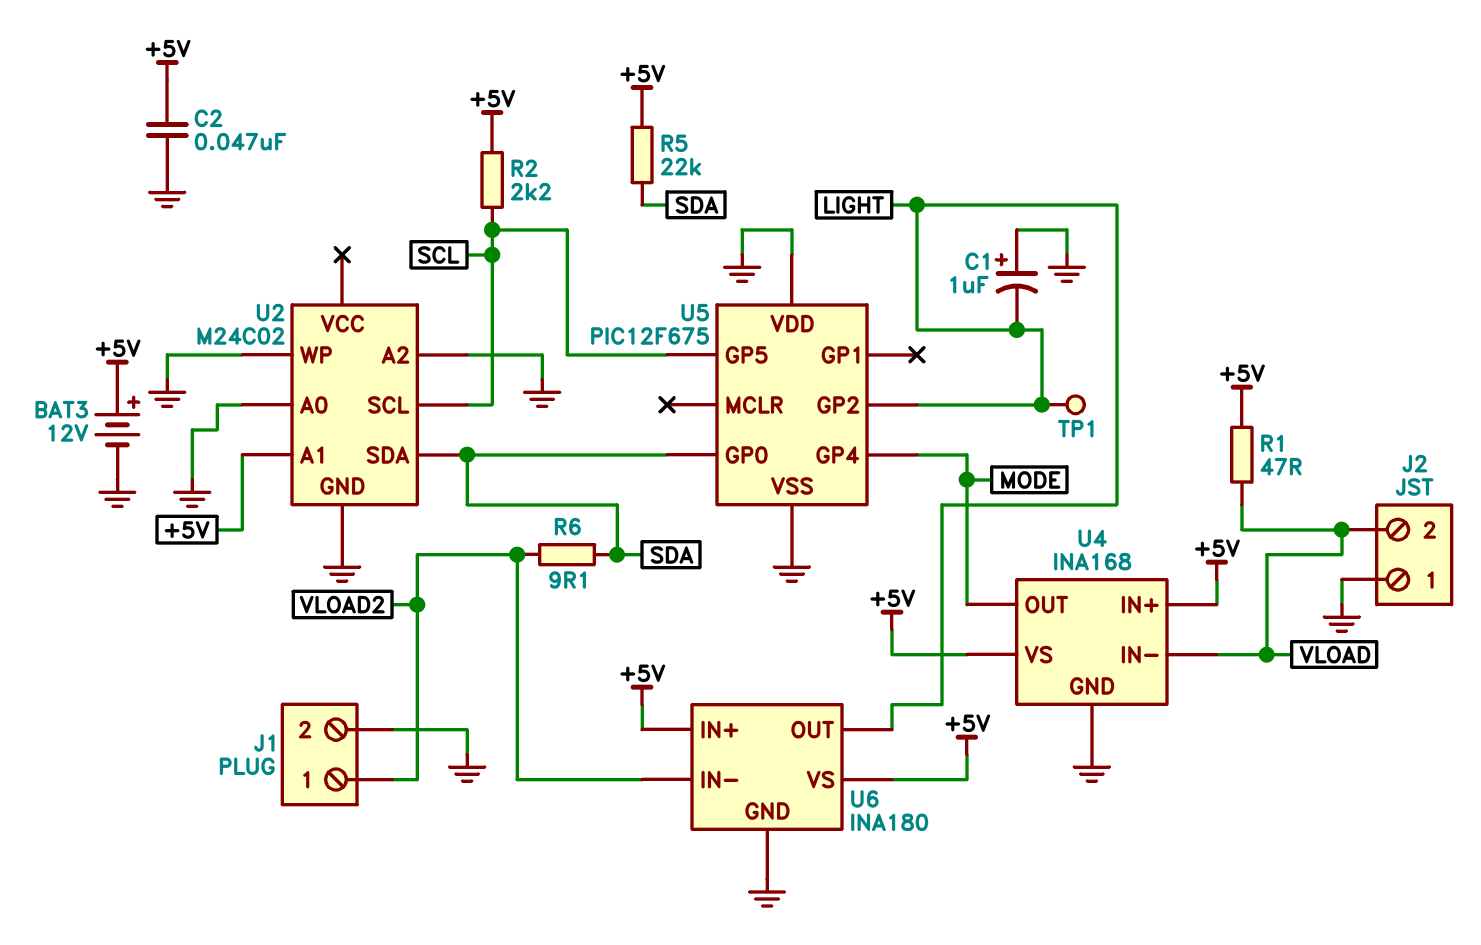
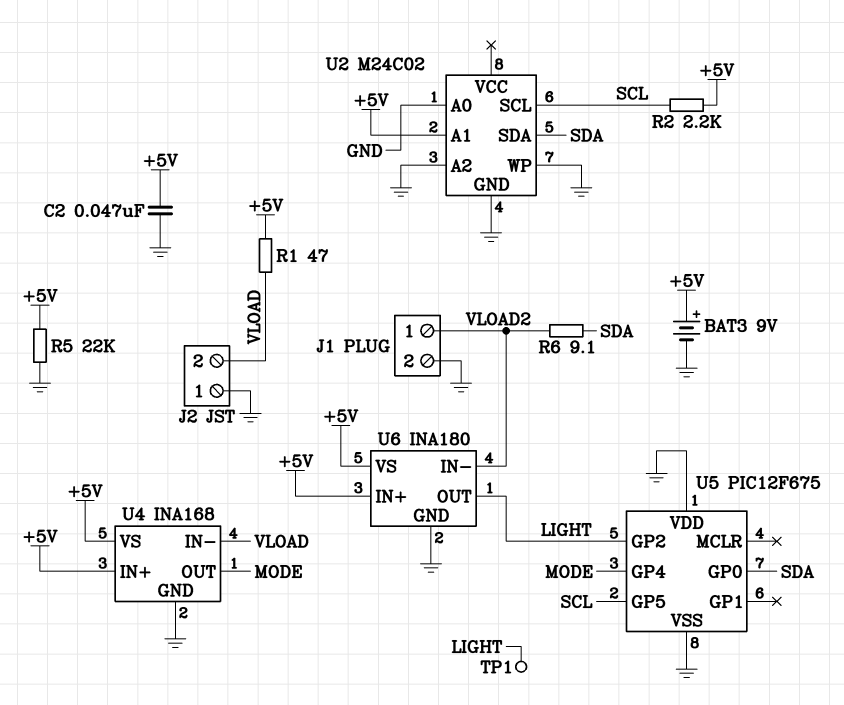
BAT3: 12V (plus +5V, minus GND) -> 9V (plus +5V, minus GND)
C1: 1uF (plus GND, minus LIGHT) -> none
R5: 22k (+5V, SDA) -> 22k (+5V, GND)

